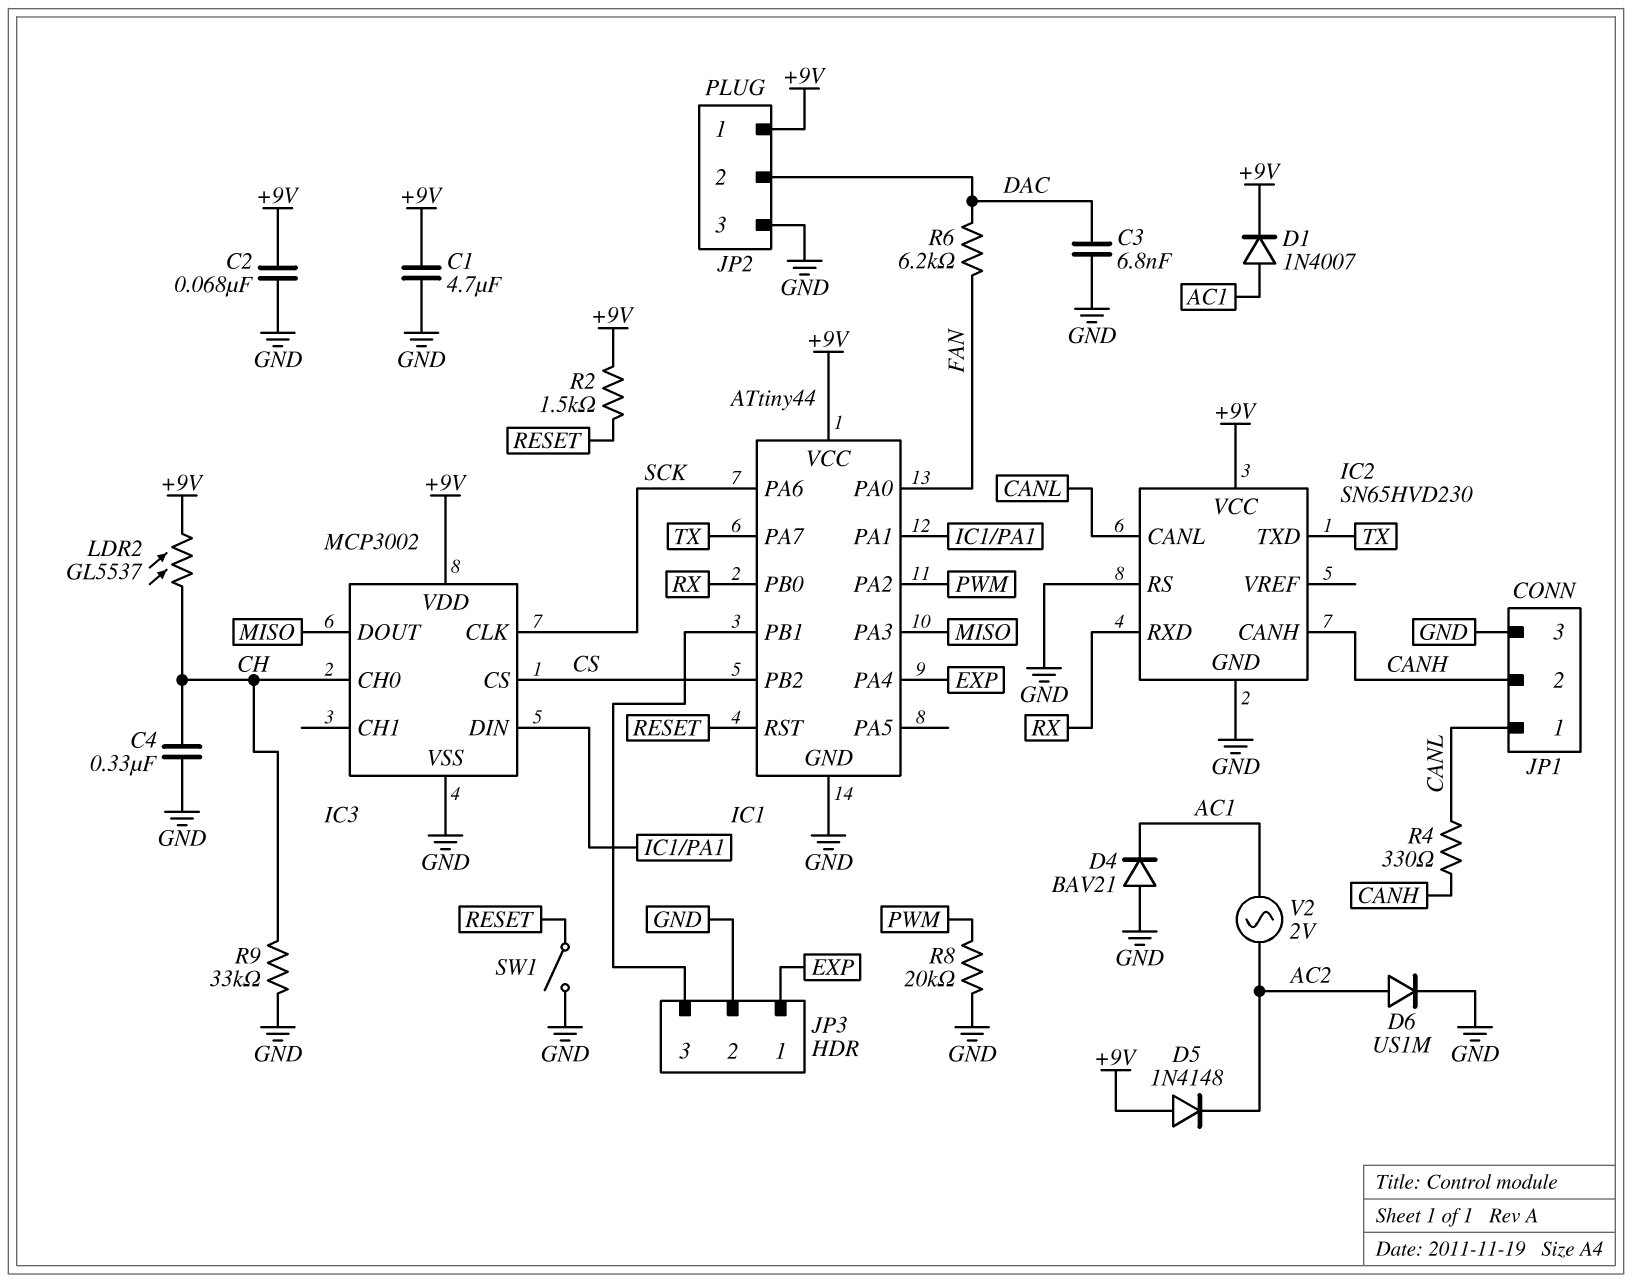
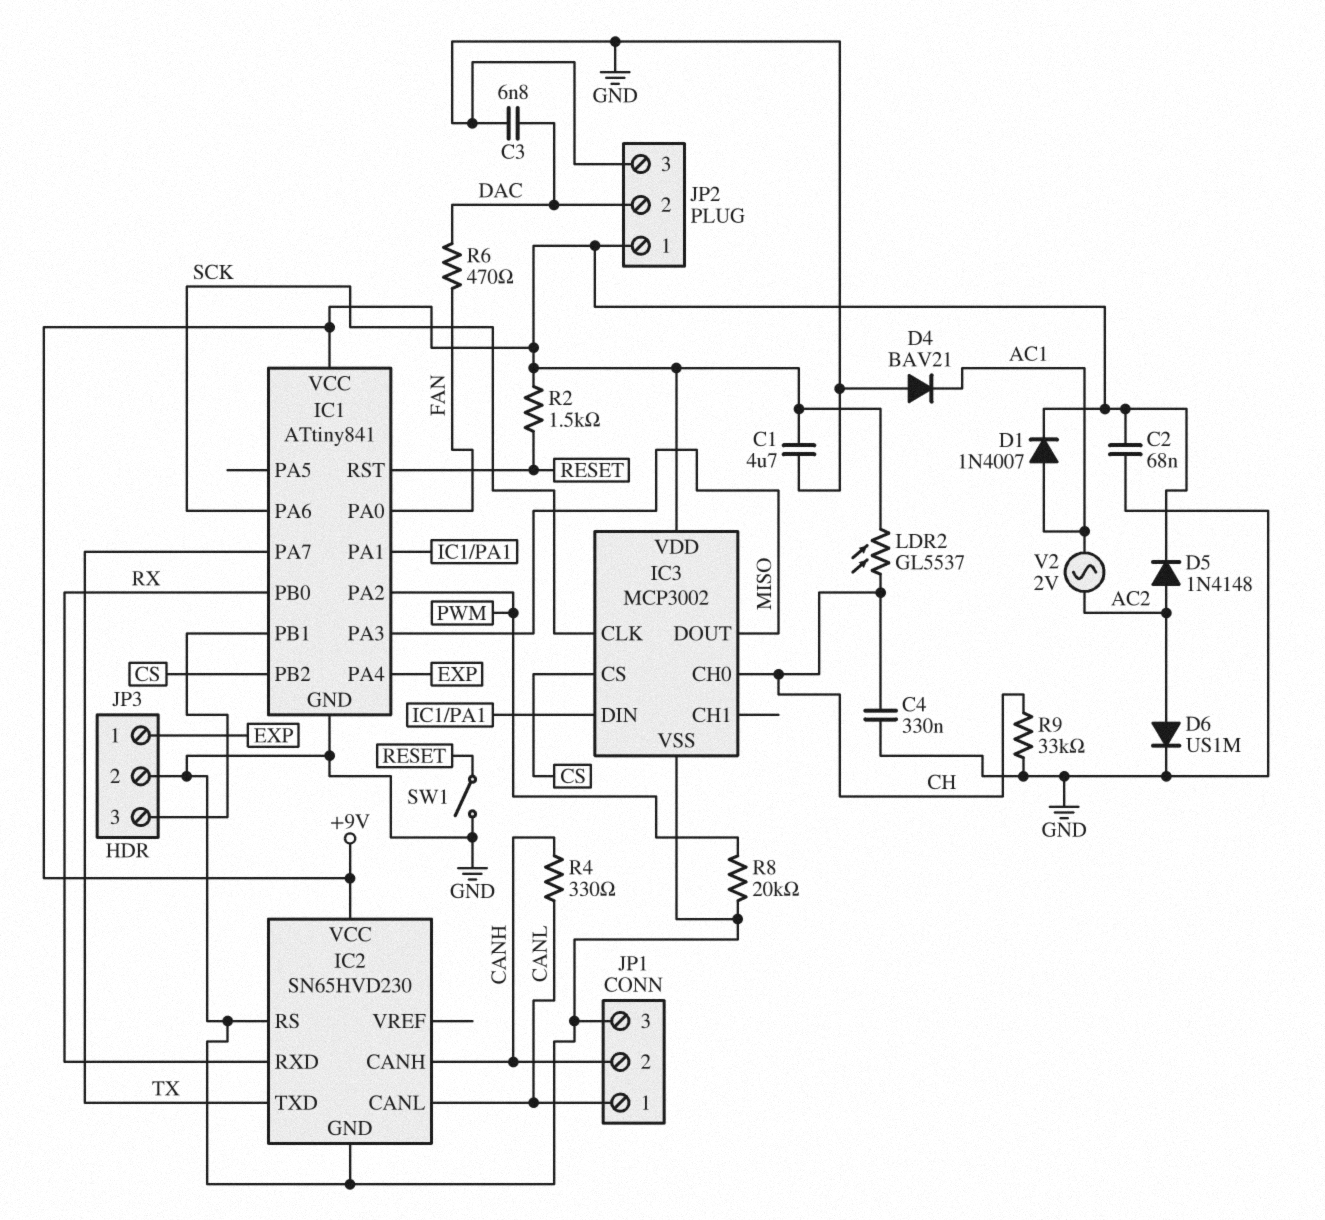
D5: diode 1N4148 (A +9V, K AC2) -> diode 1N4148 (A AC2, K +9V)
IC1: ATtiny44 -> ATtiny841
R6: 6.2k (DAC, FAN) -> 470 (DAC, FAN)

